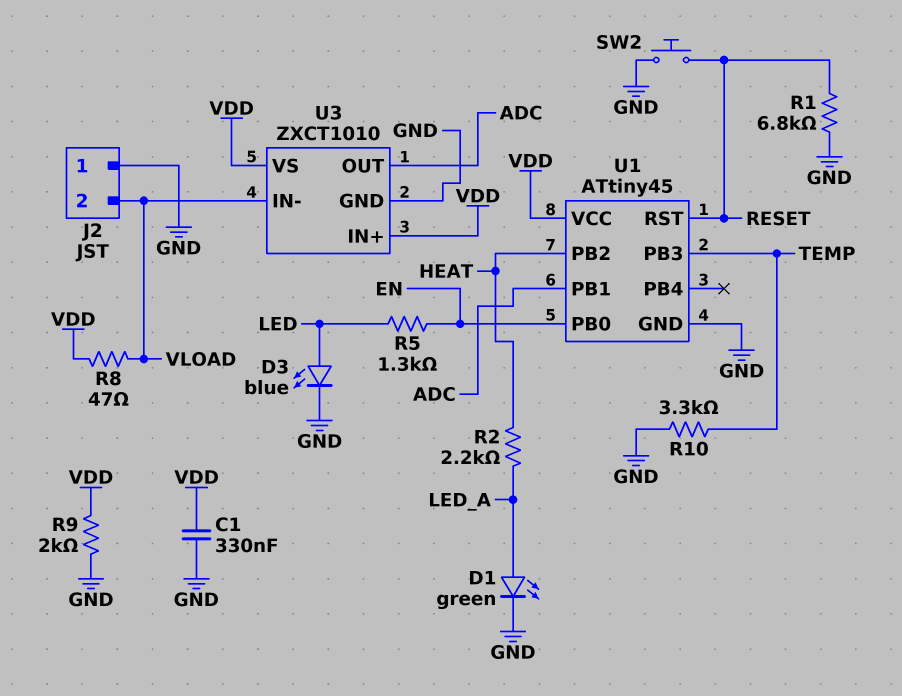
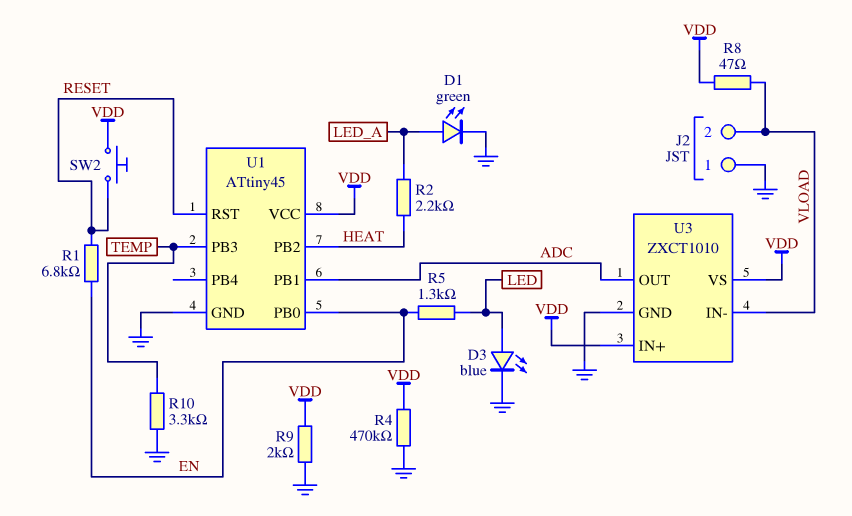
C1: 330nF (GND, VDD) -> none
R1: 6.8k (GND, RESET) -> 6.8k (EN, RESET)
R4: none -> 470k (GND, VDD)
SW2: button (GND, RESET) -> button (RESET, VDD)

